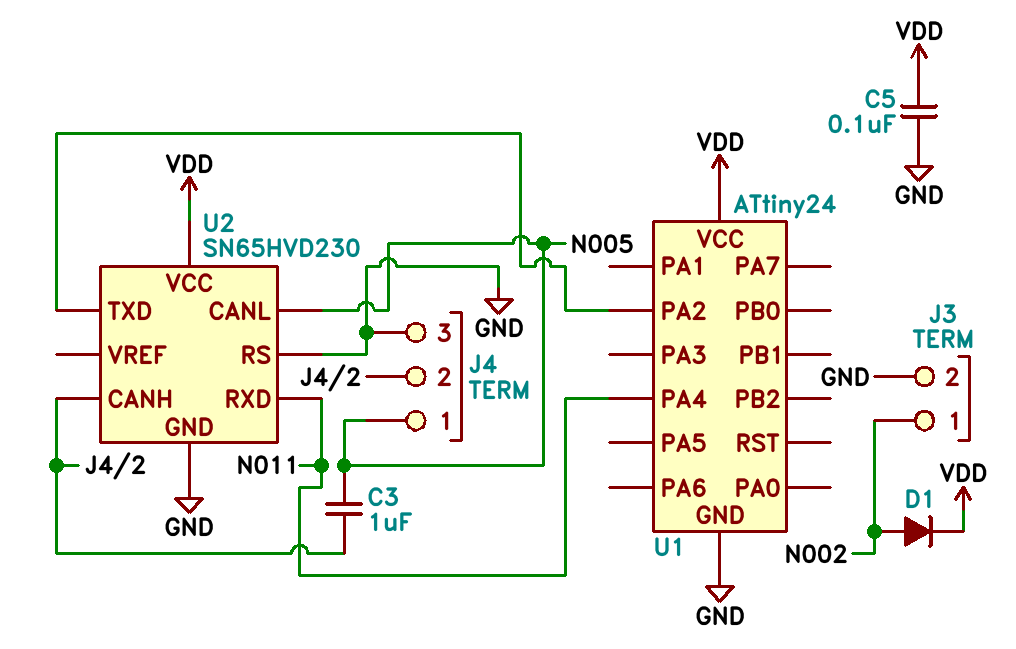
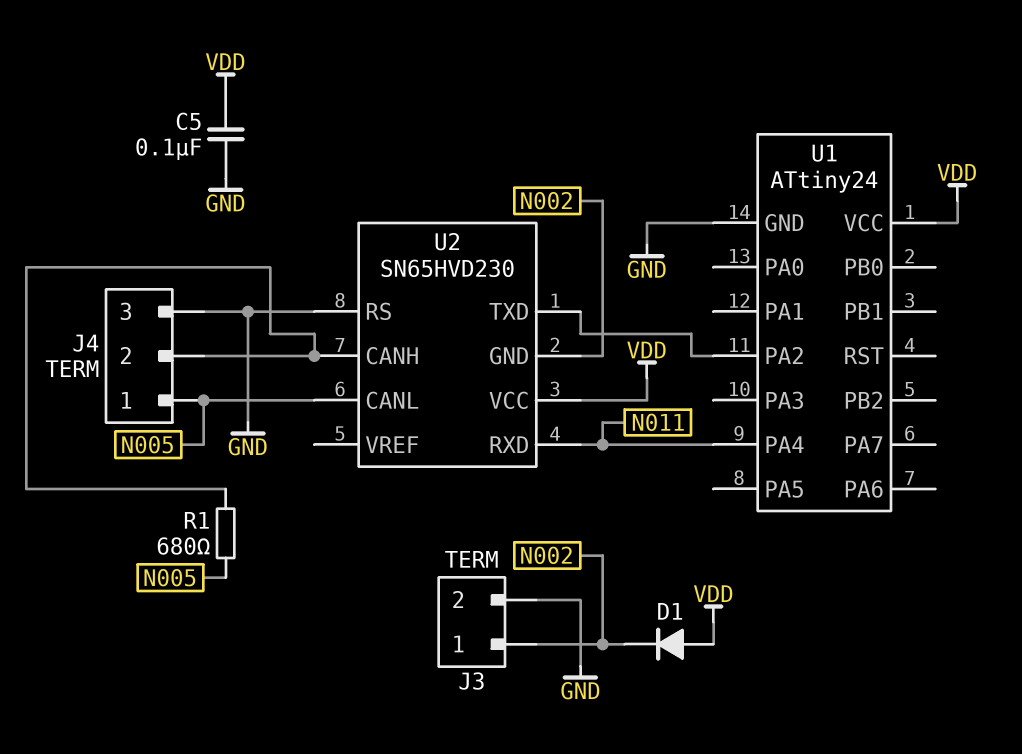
C3: 1uF (J4/2, N005) -> none
D1: diode (A N002, K VDD) -> diode (A VDD, K N002)
R1: none -> 680 (J4/2, N005)
U2 pin GND: GND -> N002

